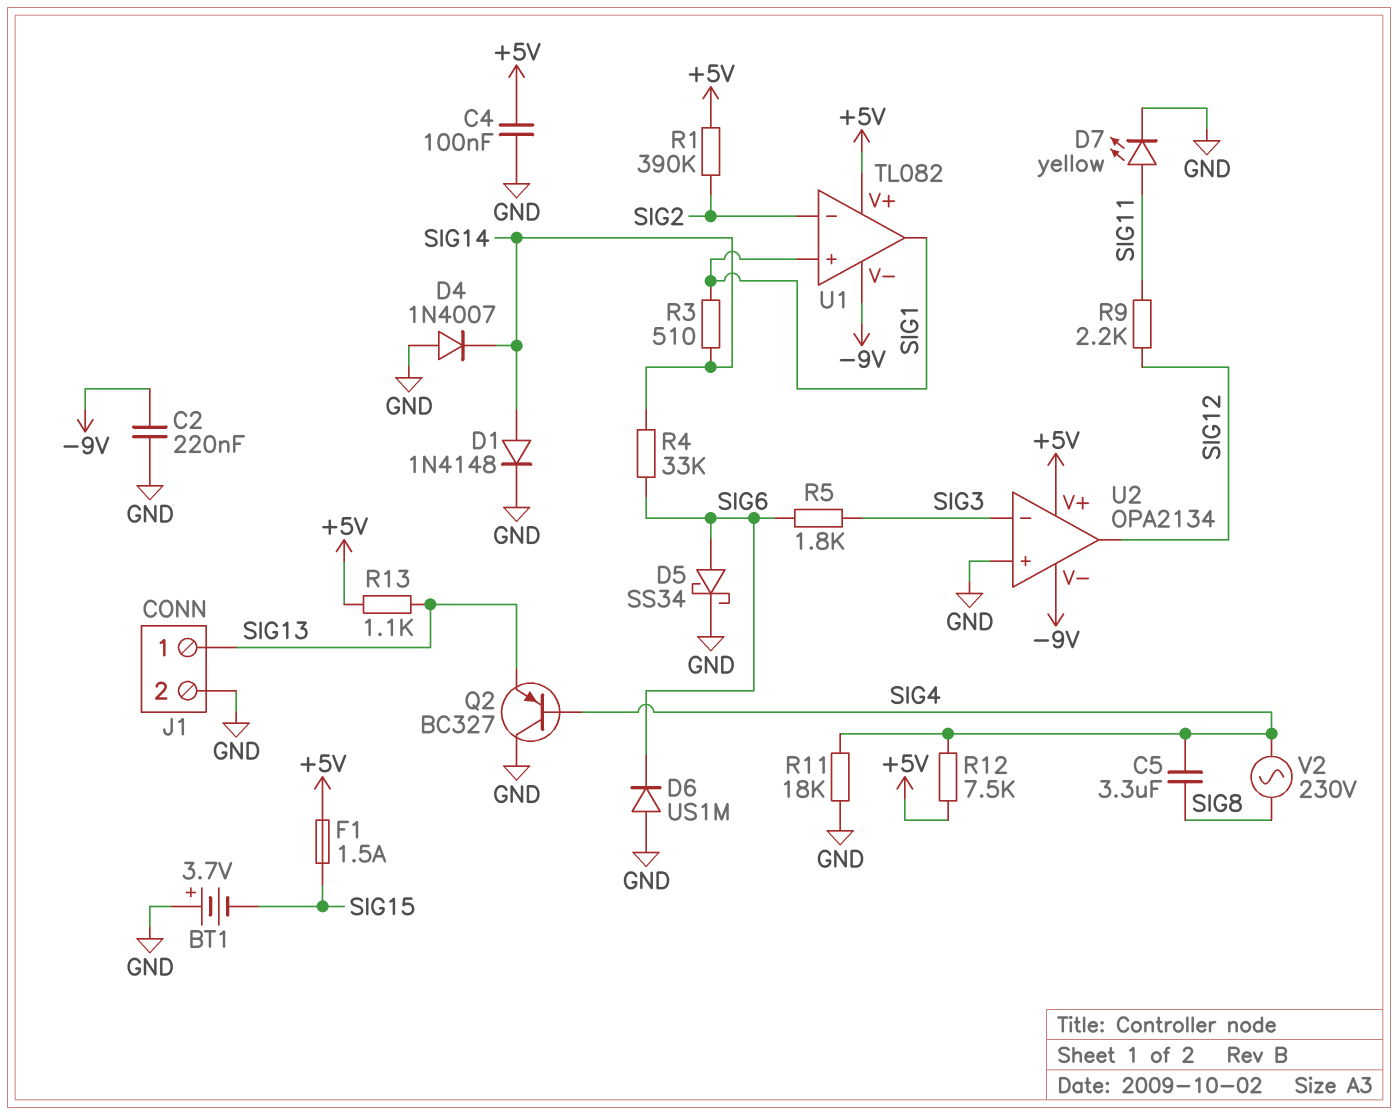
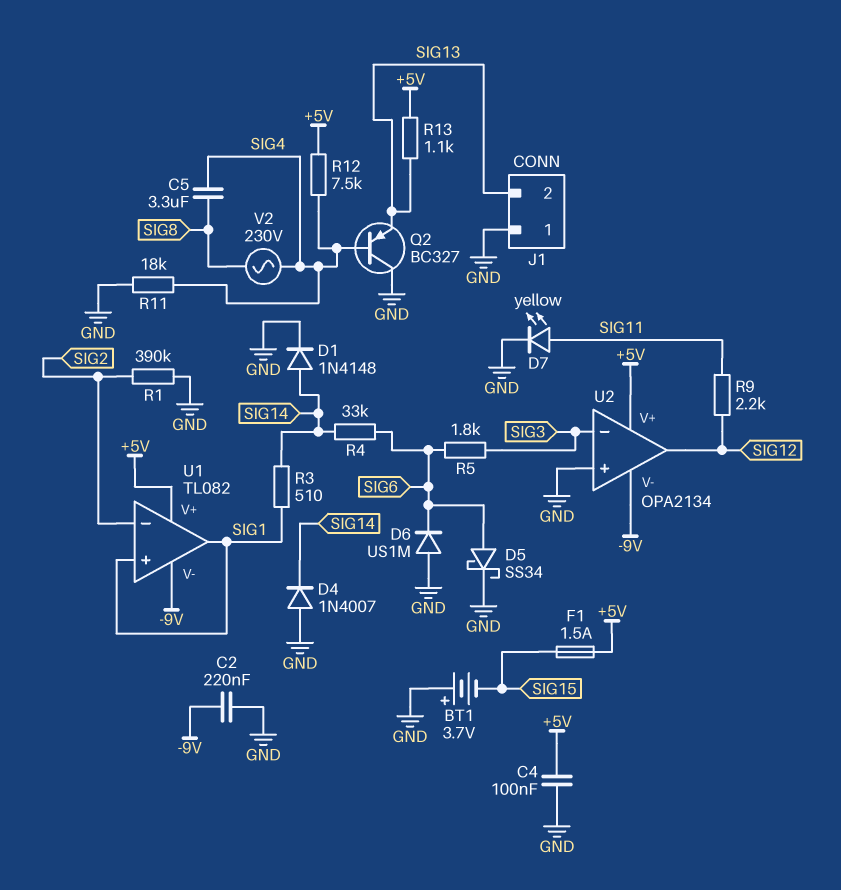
J1 pin 1: SIG13 -> GND
J1 pin 2: GND -> SIG13
R1: 390k (+5V, SIG2) -> 390k (GND, SIG2)

